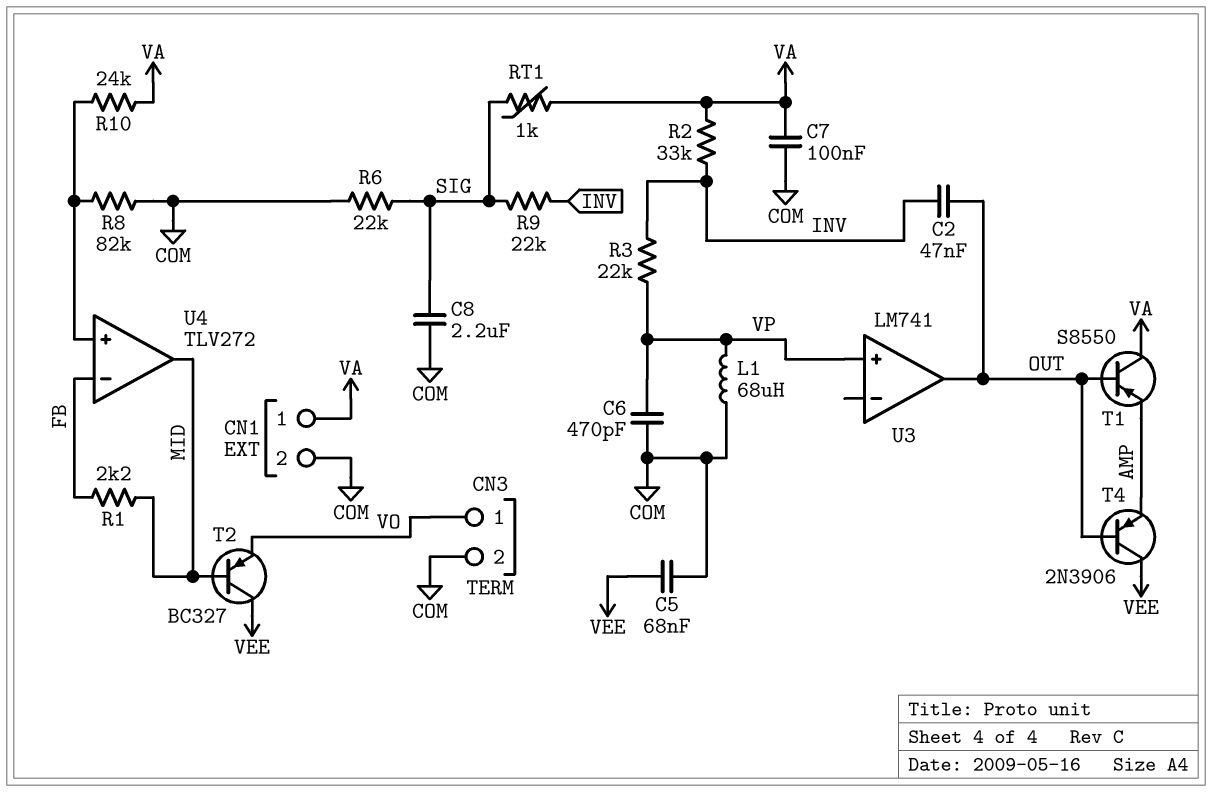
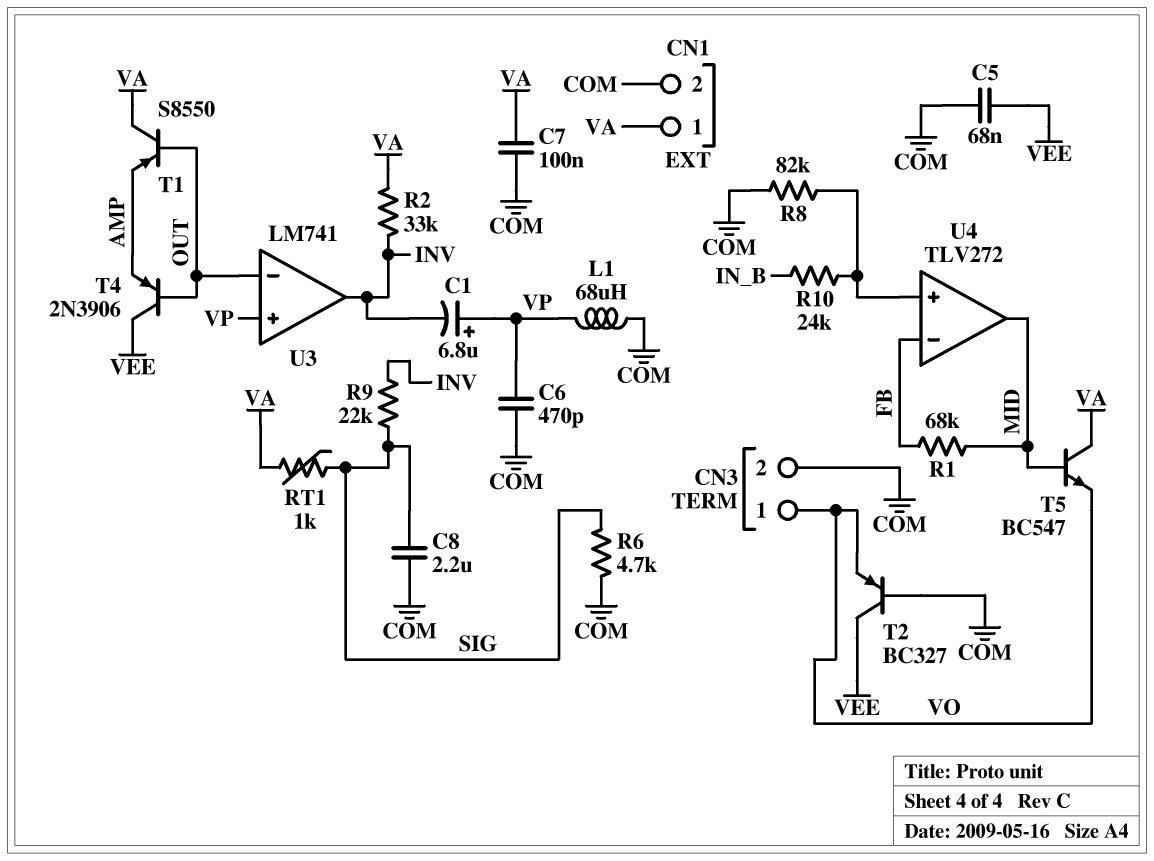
C1: none -> 6.8uF (plus VP, minus INV)
C2: 47nF (INV, OUT) -> none
R1: 2.2k (FB, MID) -> 68k (FB, MID)
R3: 22k (INV, VP) -> none
R6: 22k (COM, SIG) -> 4.7k (COM, SIG)
R10: 24k (U4/in+, VA) -> 24k (IN_B, U4/in+)
T2: PNP BC327 (B MID, C VEE, E VO) -> PNP BC327 (B COM, C VEE, E VO)
T5: none -> NPN BC547 (B MID, C VA, E VO)
U3 pin in-: none -> OUT
U3 pin out: OUT -> INV

